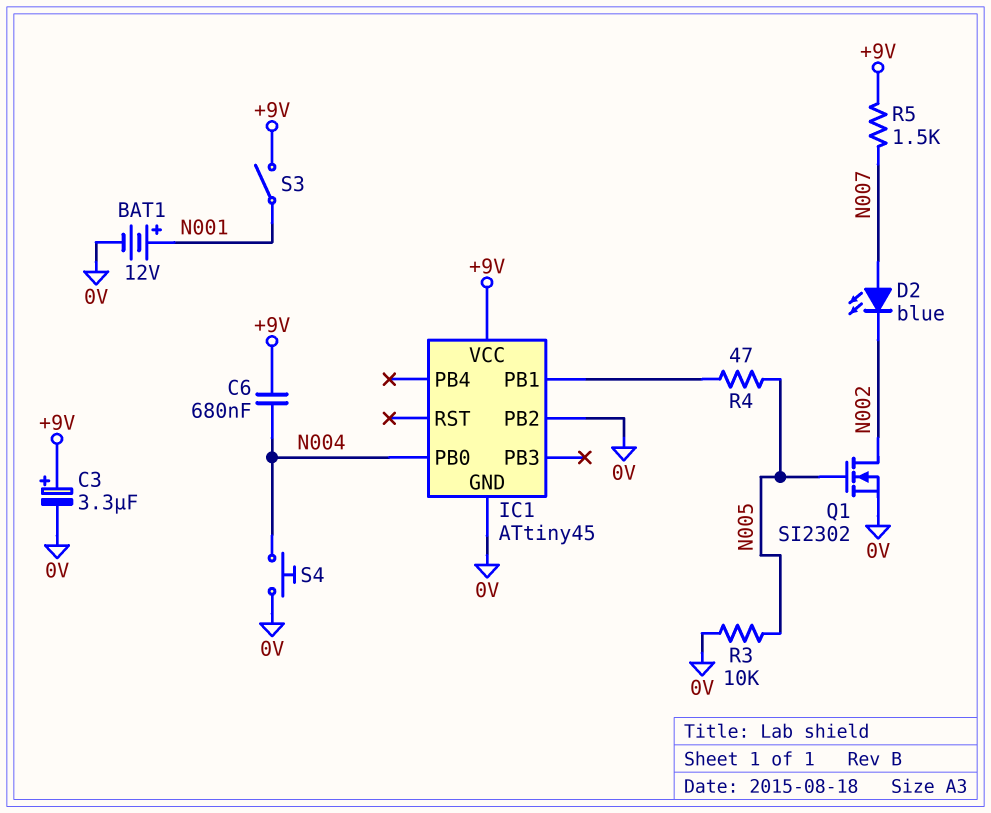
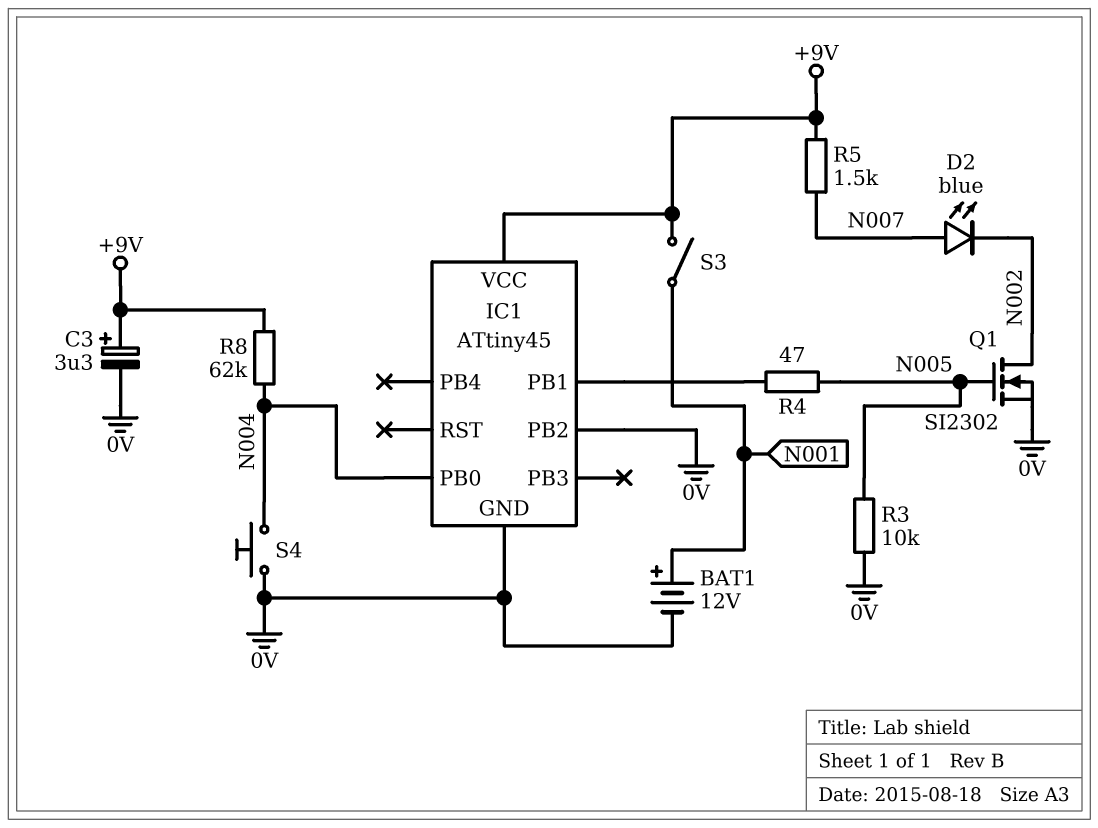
C6: 680nF (+9V, N004) -> none
R8: none -> 62k (+9V, N004)

